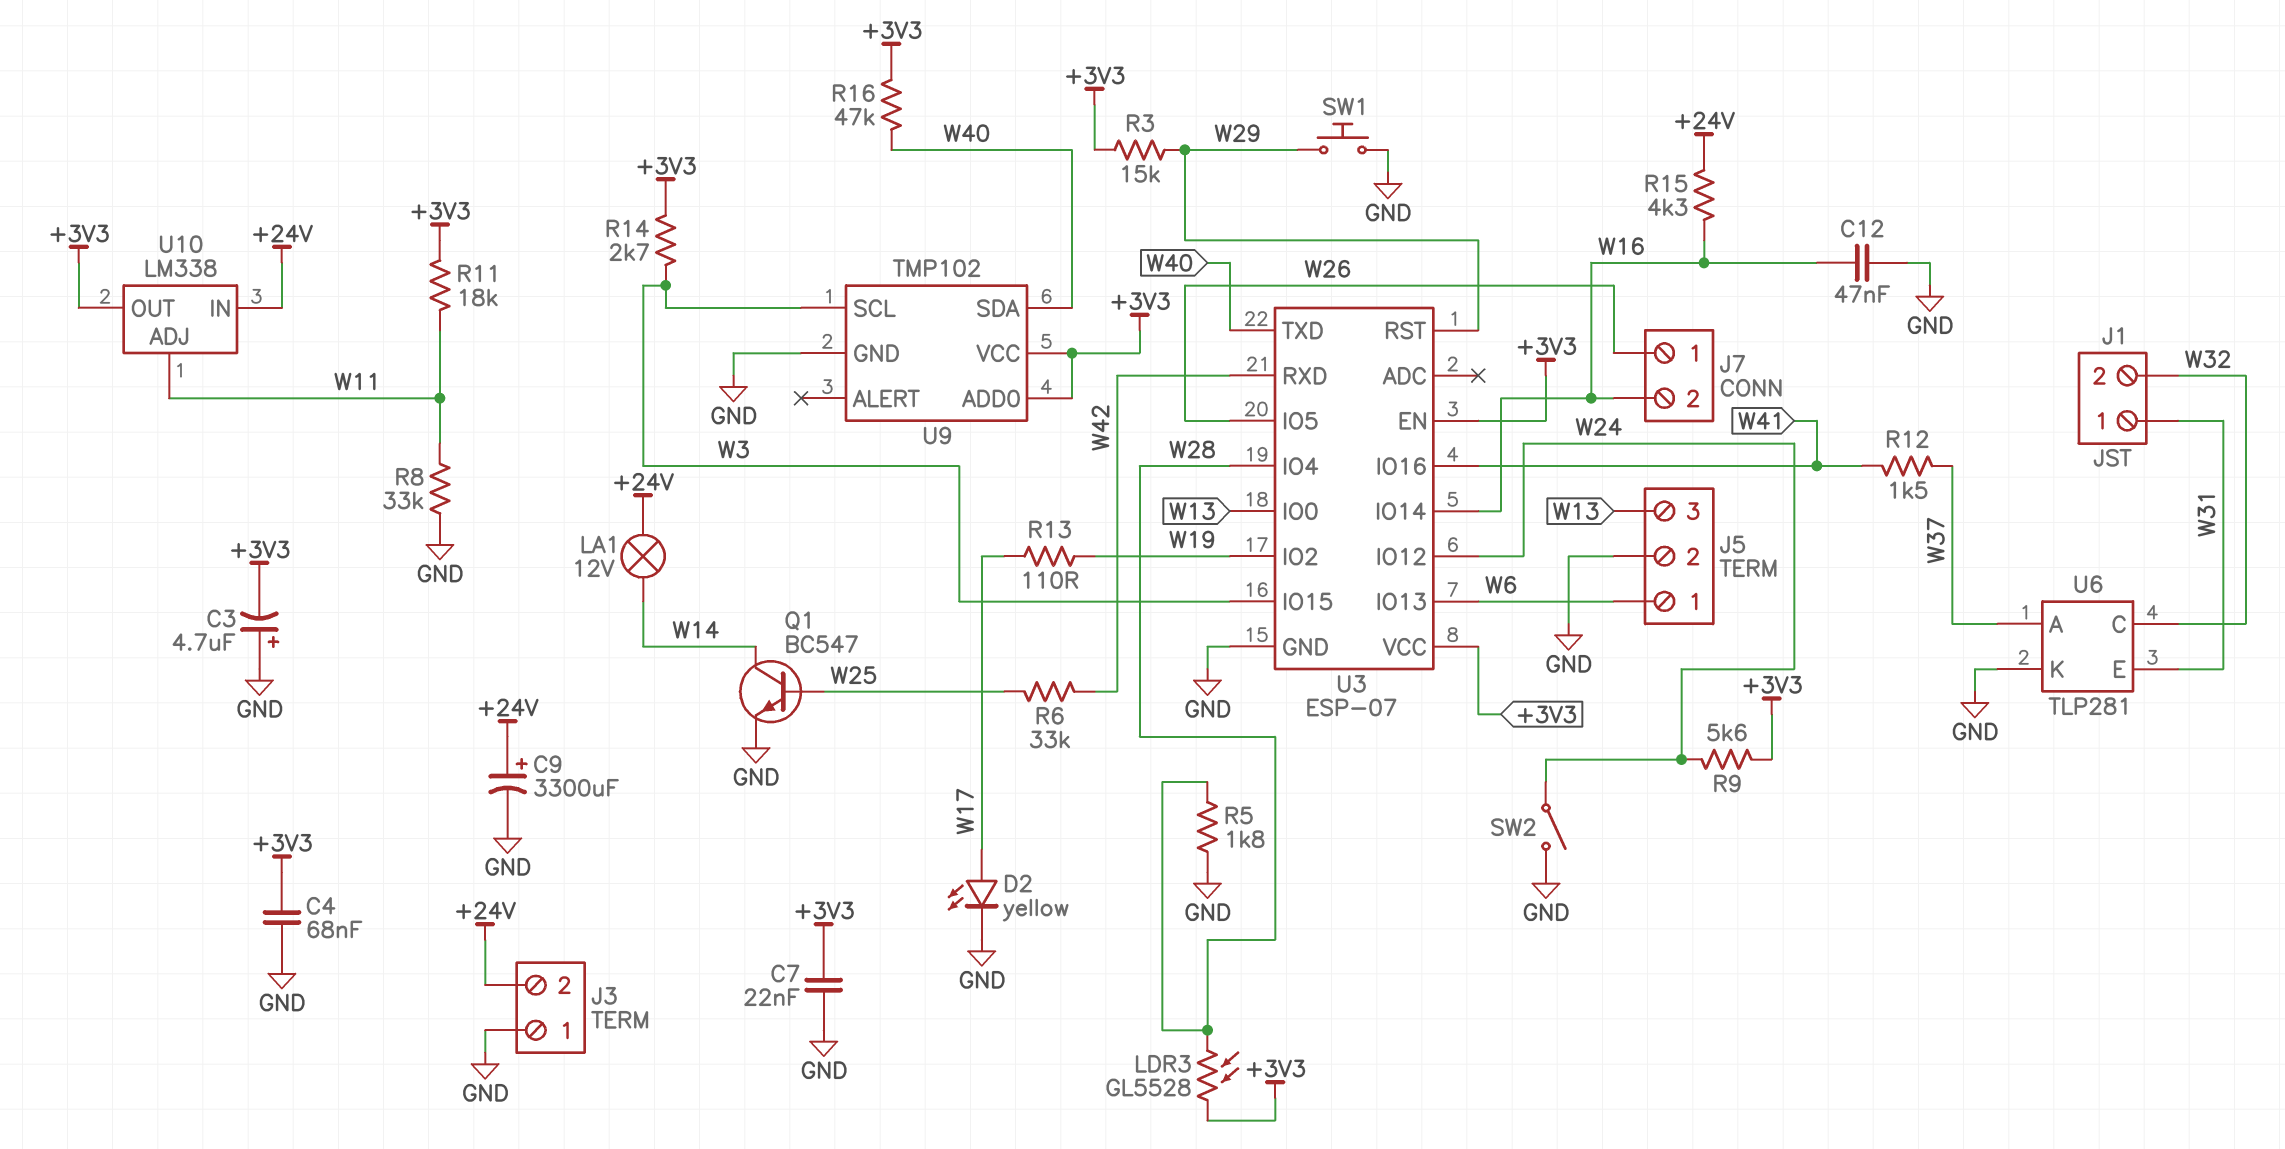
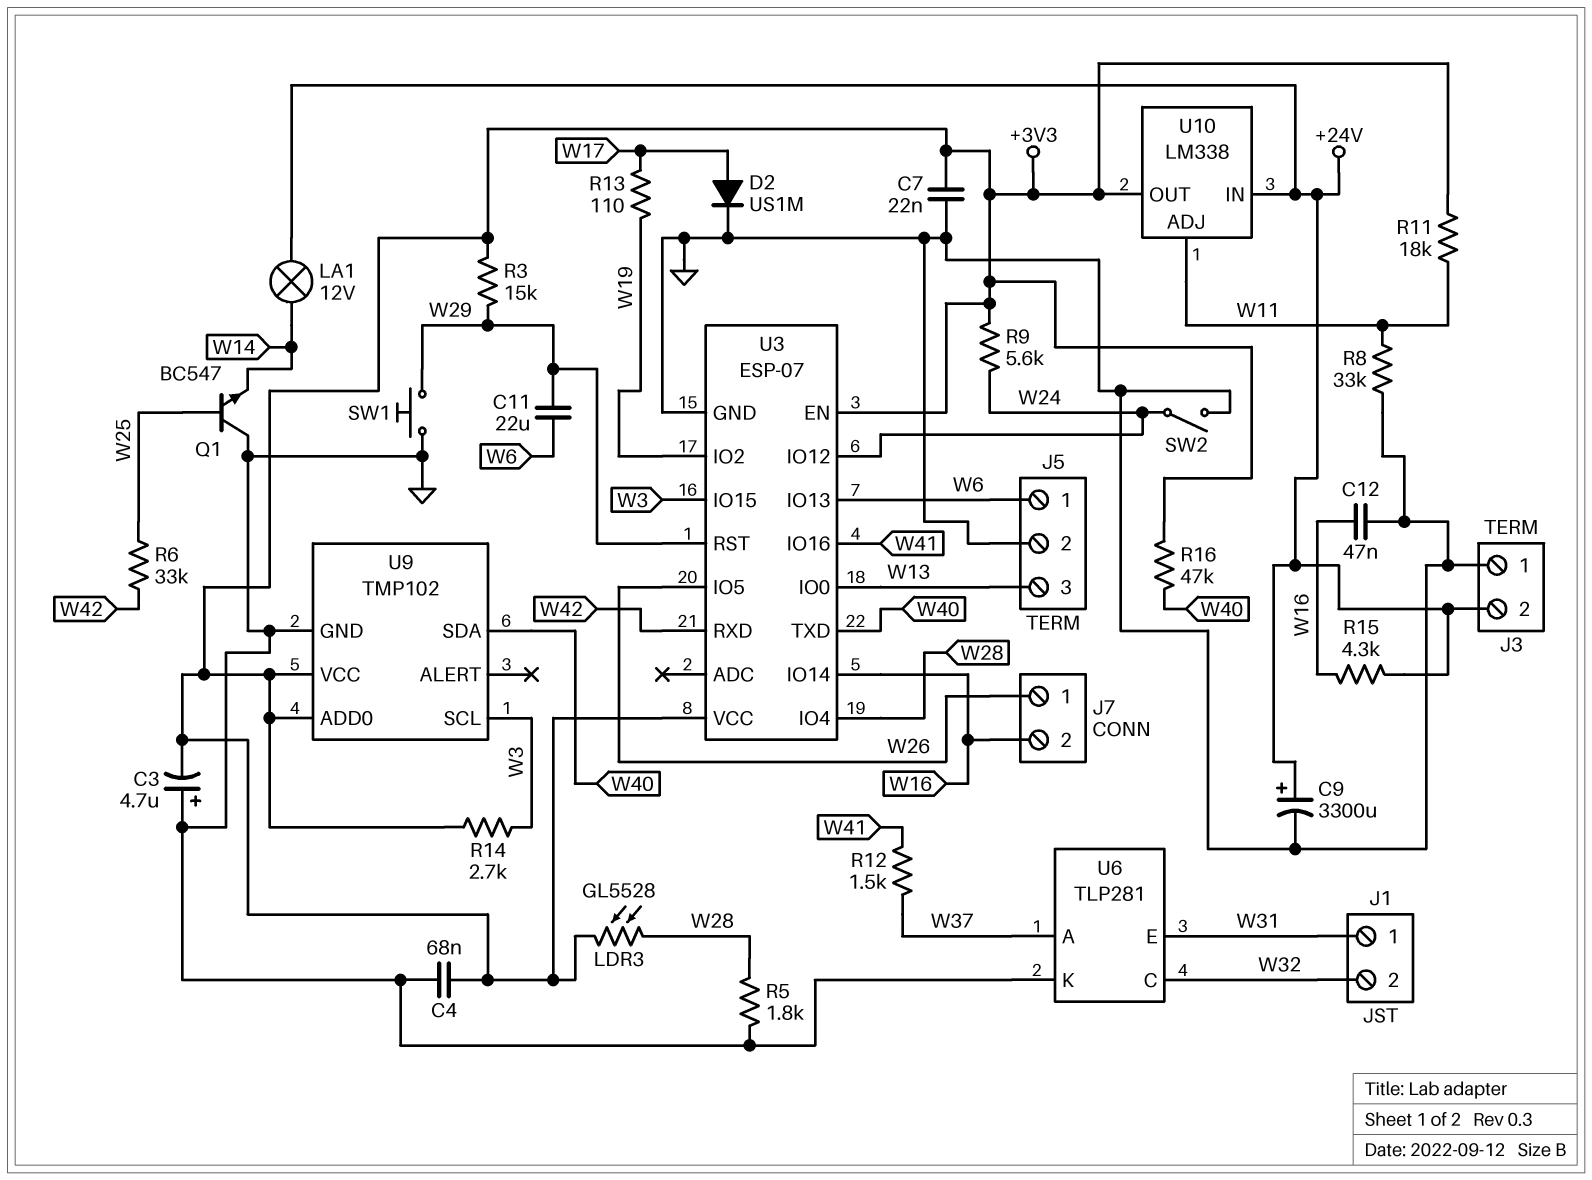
C11: none -> 22uF (W6, W29)
D2: LED yellow (A W17, K GND) -> diode US1M (A W17, K GND)
Q1: NPN BC547 (B W25, C W14, E GND) -> NPN BC547 (B W25, C GND, E W14)

